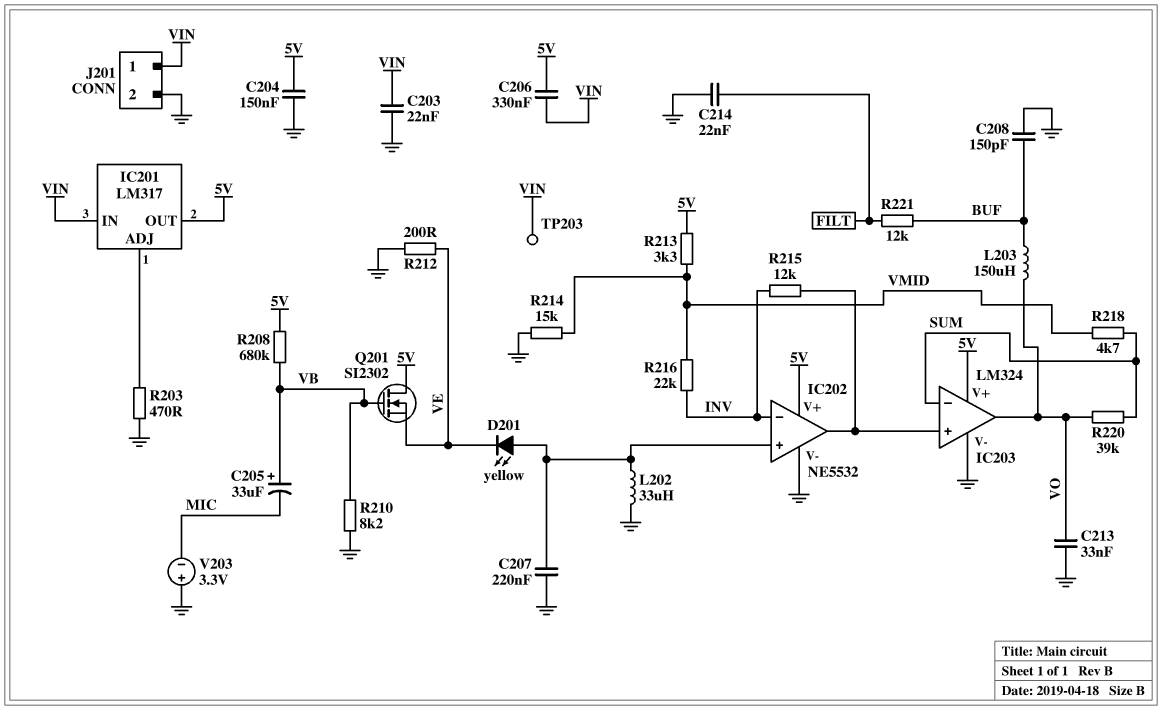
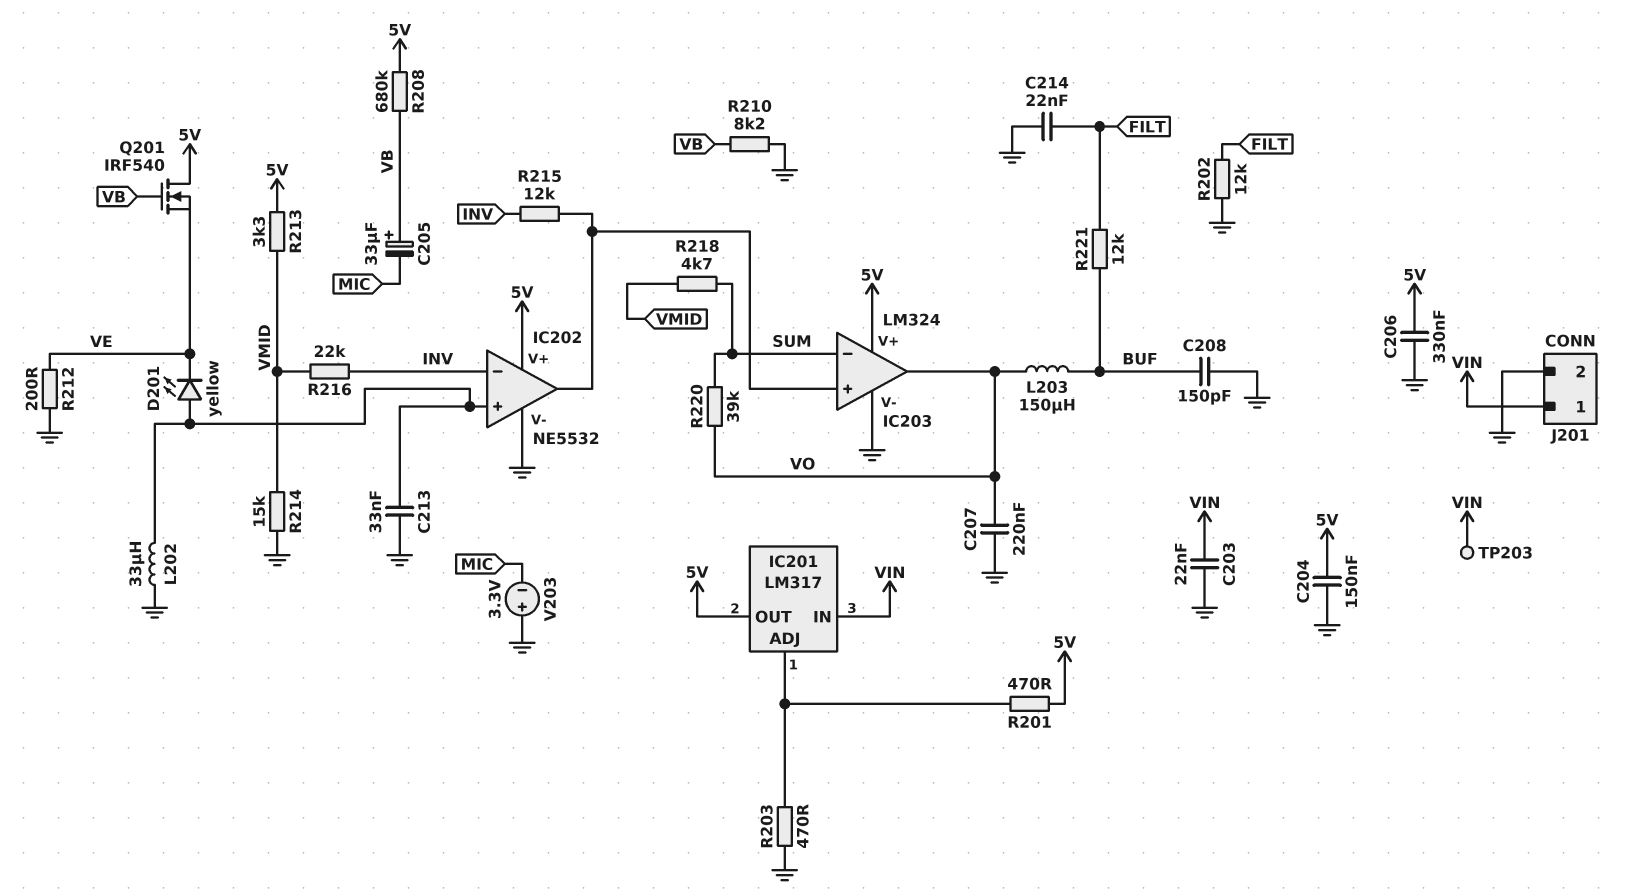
C206: 330nF (5V, VIN) -> 330nF (5V, GND)
C207: 220nF (GND, IC202/in+) -> 220nF (GND, VO)
C213: 33nF (GND, VO) -> 33nF (GND, IC202/in+)
Q201: NMOS SI2302 (G VB, D 5V, S VE) -> NMOS IRF540 (G VB, D 5V, S VE)
R201: none -> 470 (5V, IC201/ADJ)
R202: none -> 12k (FILT, GND)

